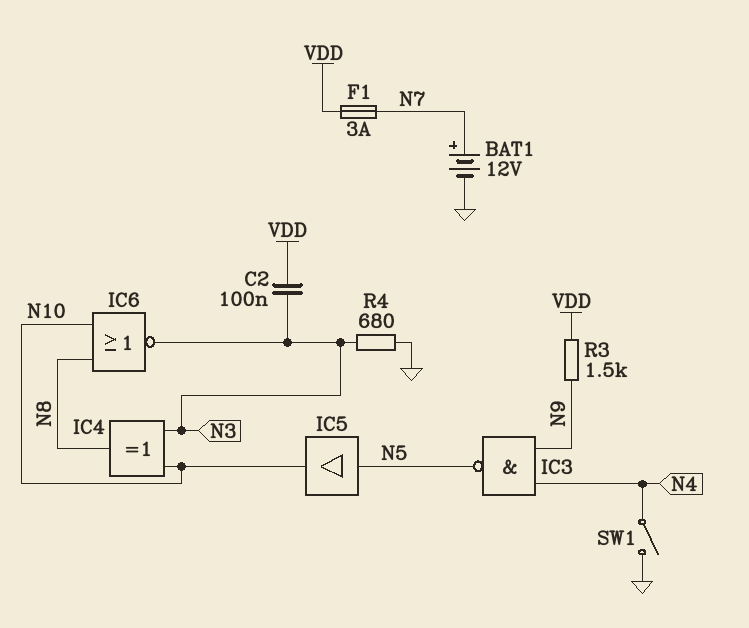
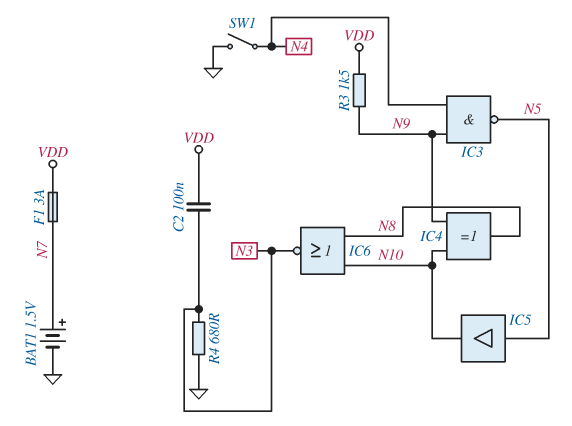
BAT1: 12V (plus N7, minus GND) -> 1.5V (plus N7, minus GND)
IC4: XOR (in N3, in N10, out N8) -> XOR (in N9, in N10, out N8)

